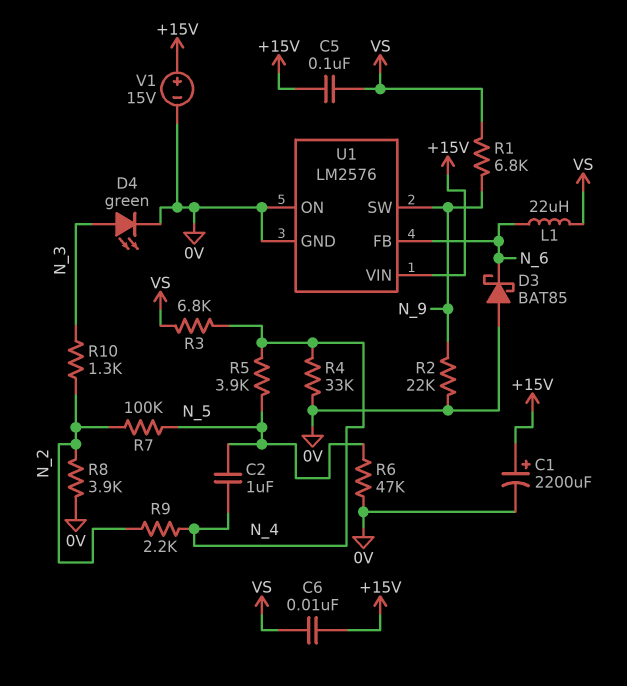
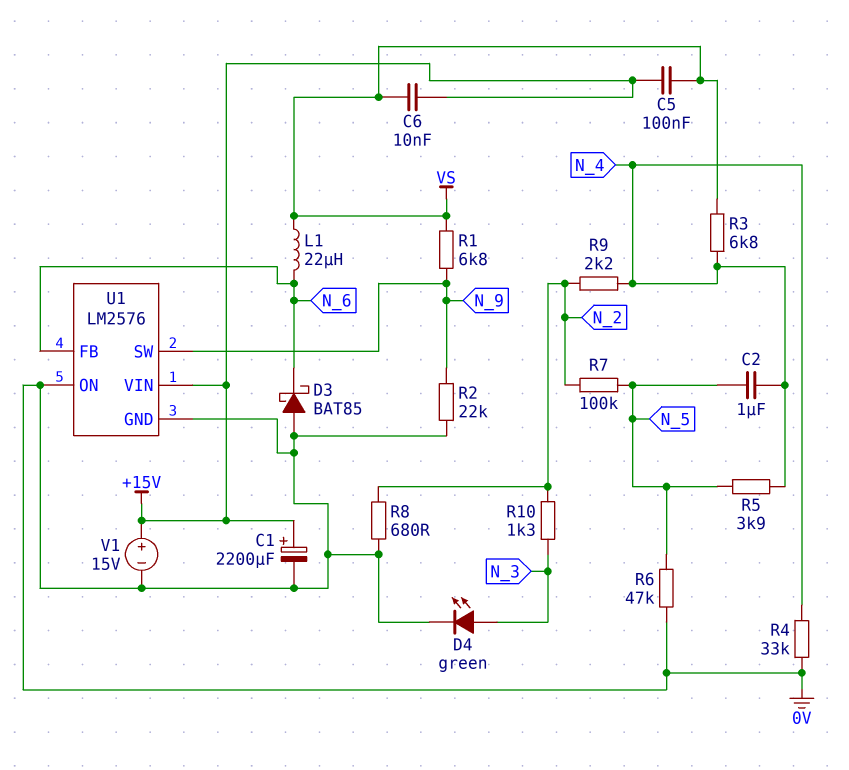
R8: 3.9k (0V, N_2) -> 680 (0V, N_2)

